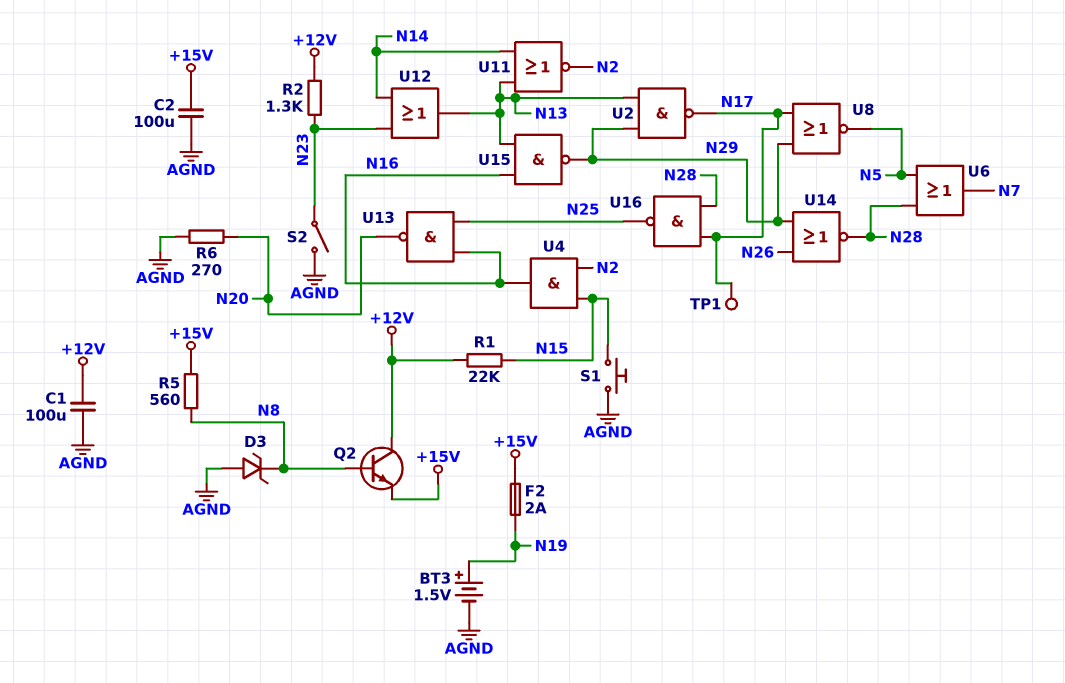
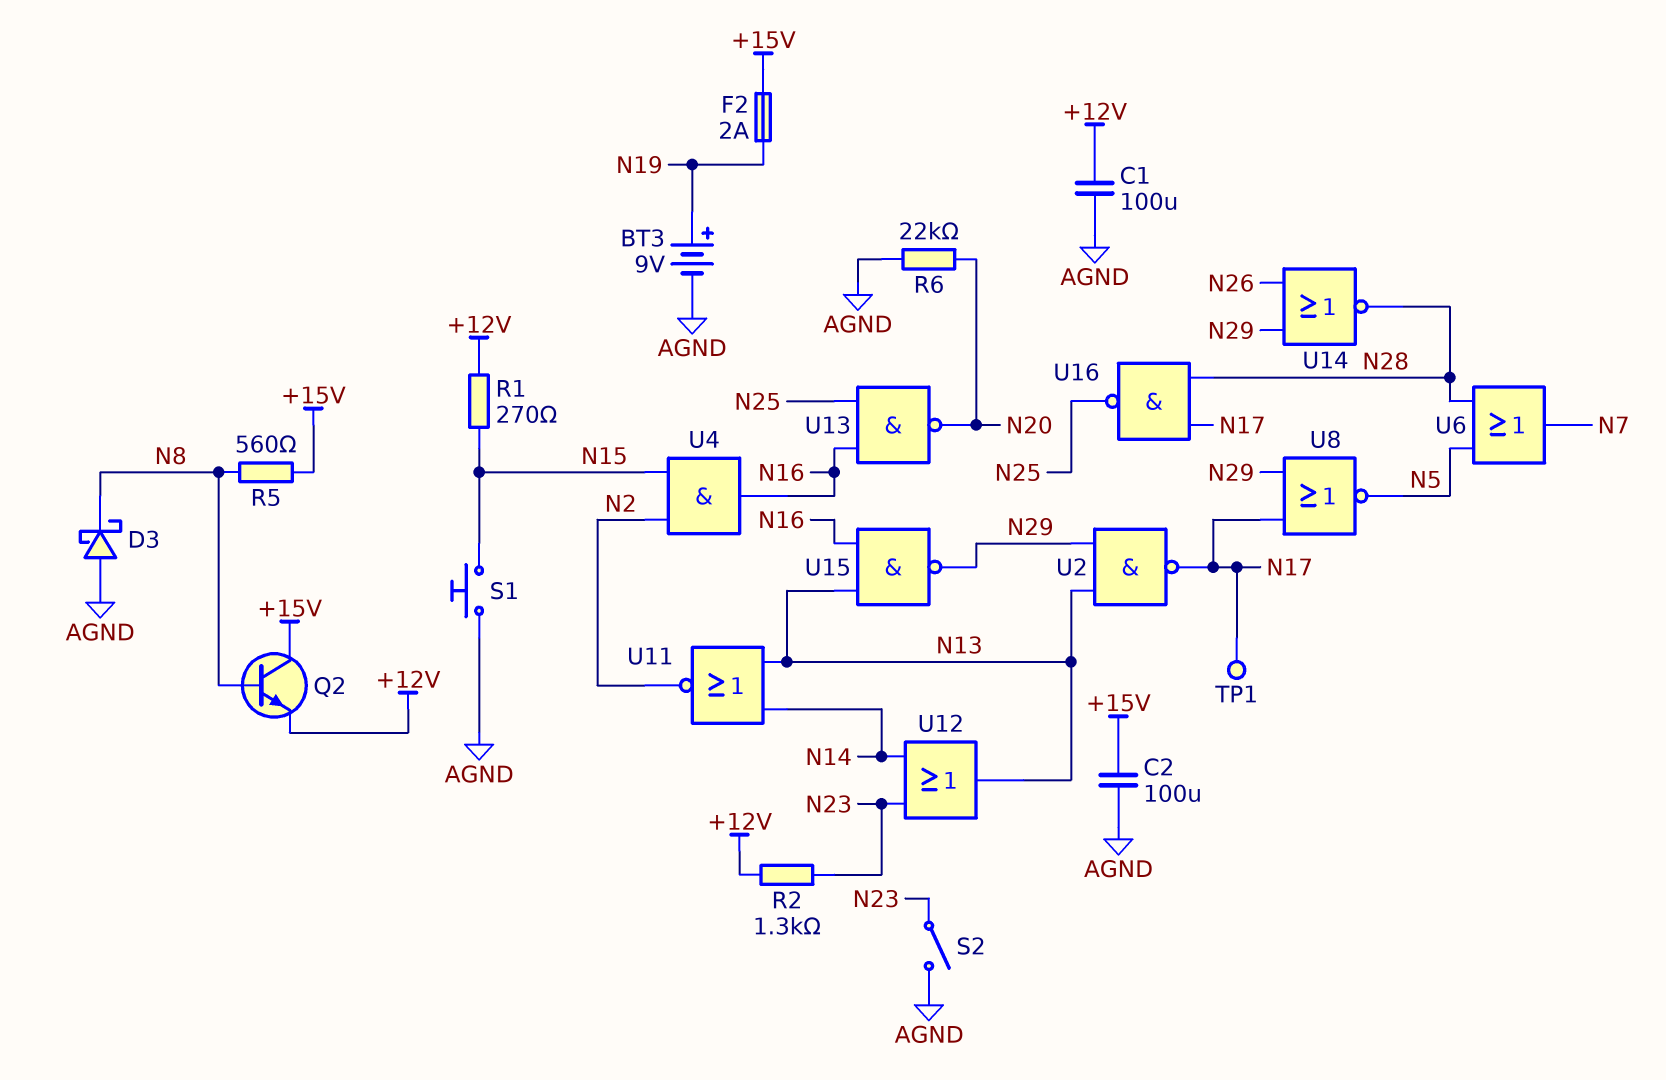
BT3: 1.5V (plus N19, minus AGND) -> 9V (plus N19, minus AGND)
D3: zener (A AGND, K N8) -> schottky (A AGND, K N8)
Q2: NPN (B N8, C +12V, E +15V) -> NPN (B N8, C +15V, E +12V)
R1: 22k (+12V, N15) -> 270 (+12V, N15)
R6: 270 (AGND, N20) -> 22k (AGND, N20)

